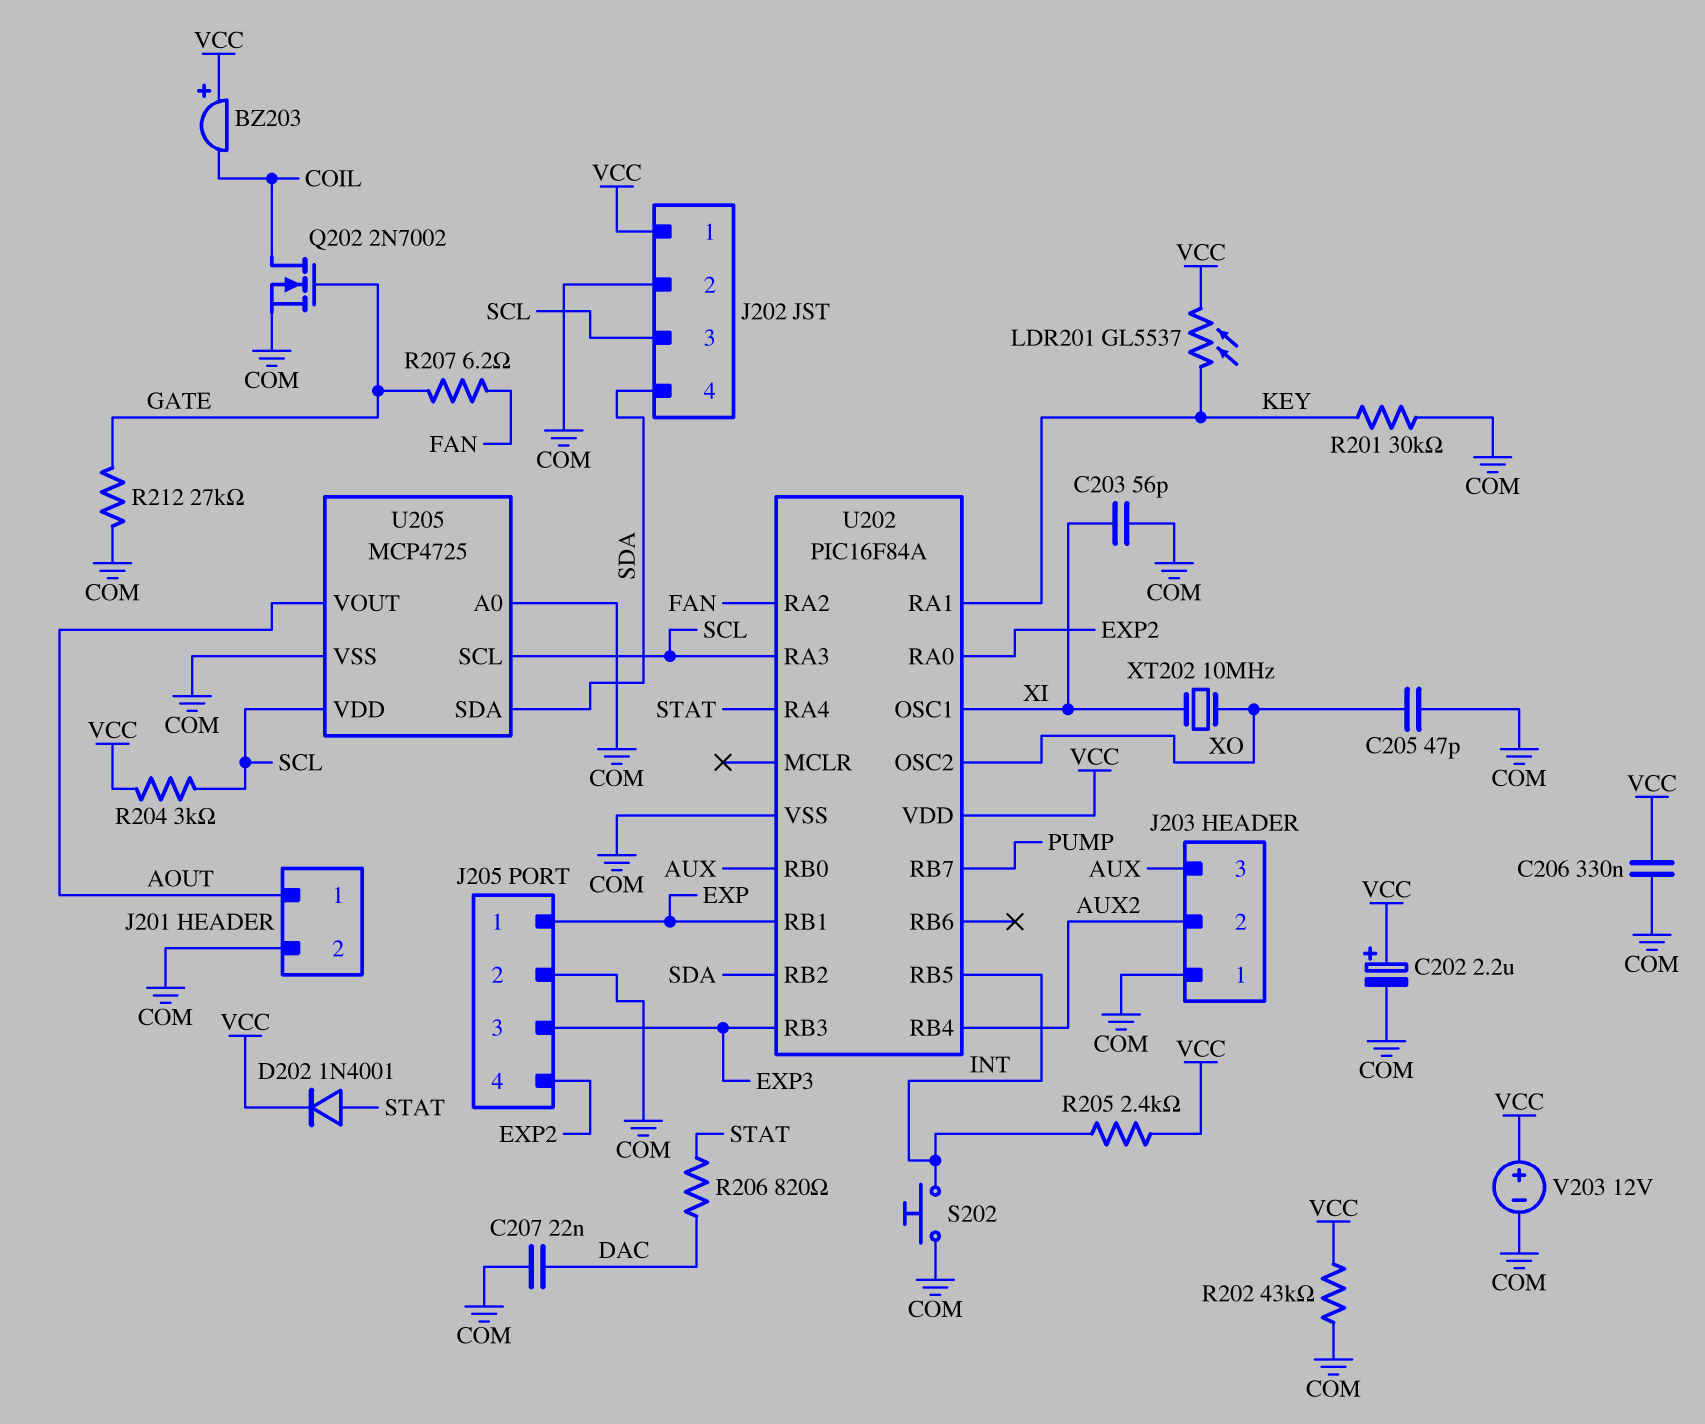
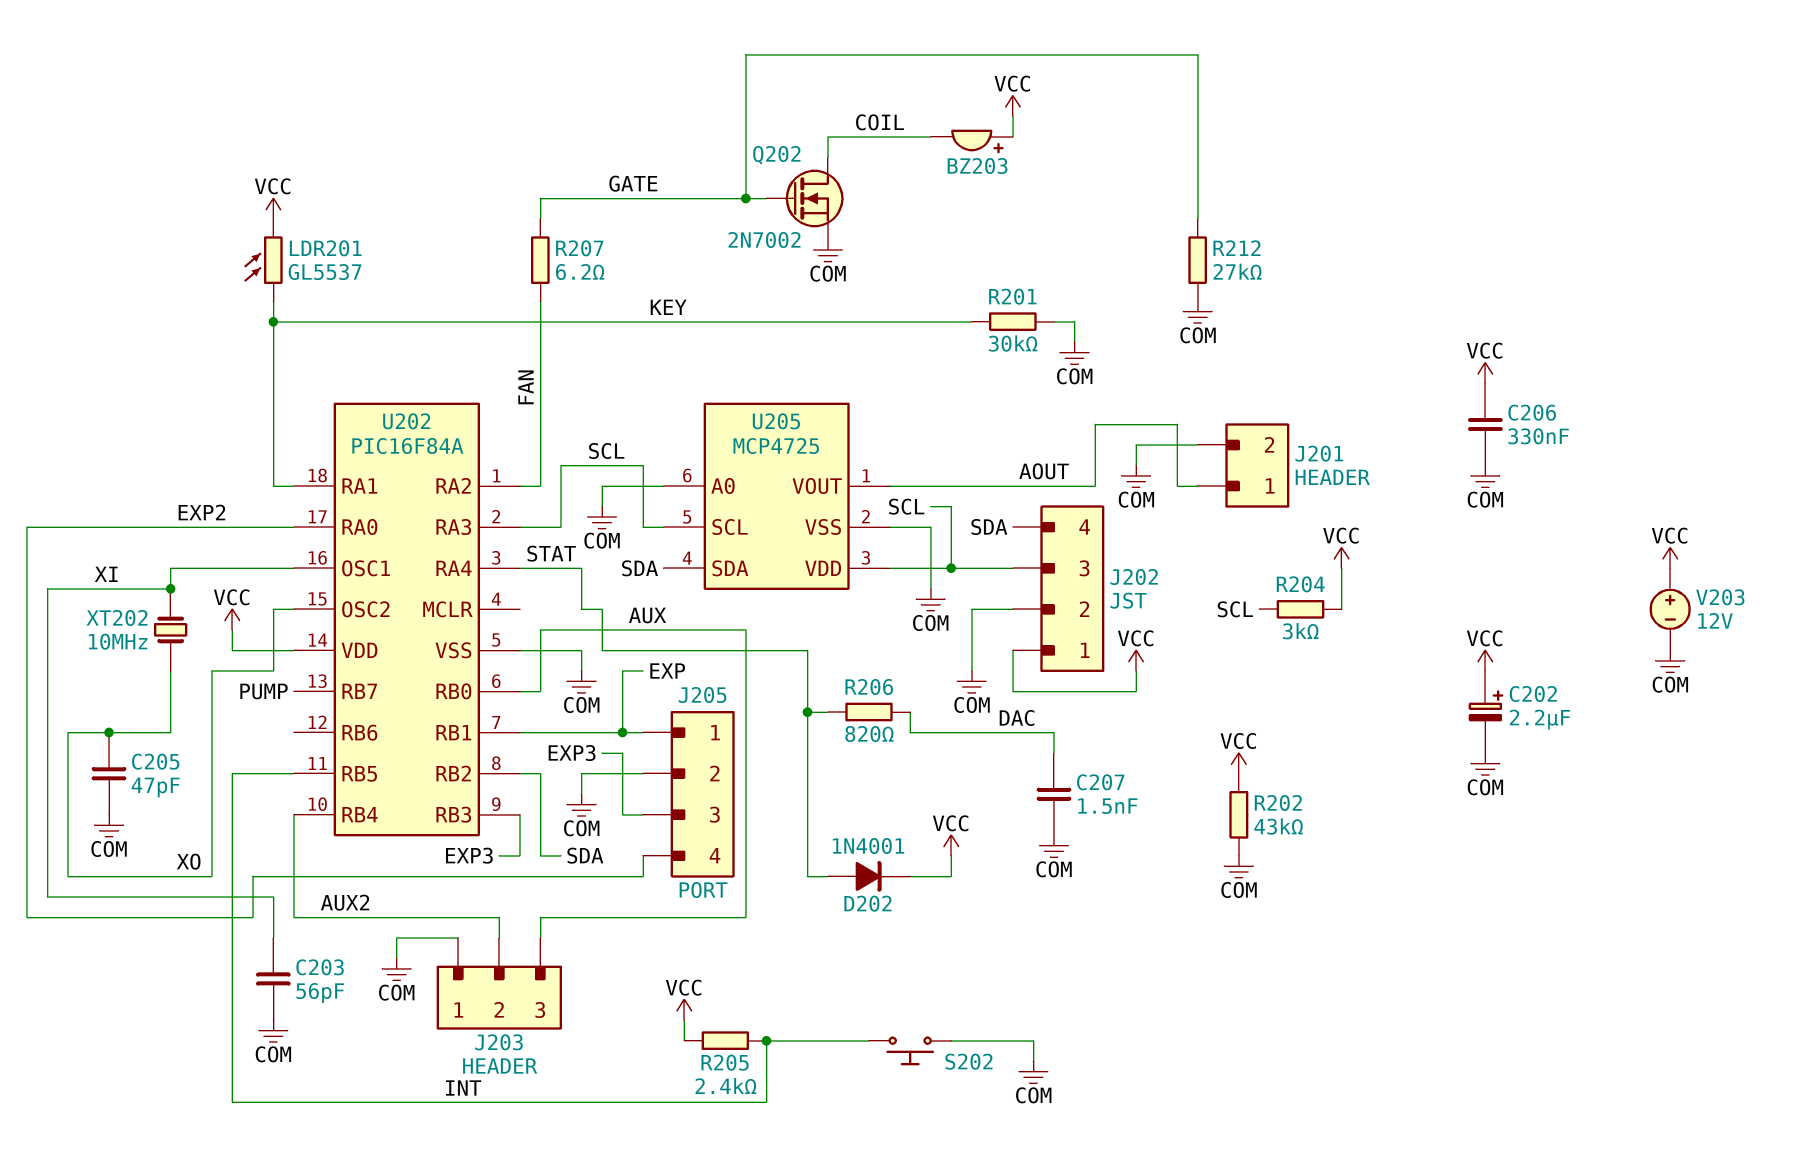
C207: 22nF (COM, DAC) -> 1.5nF (COM, DAC)

